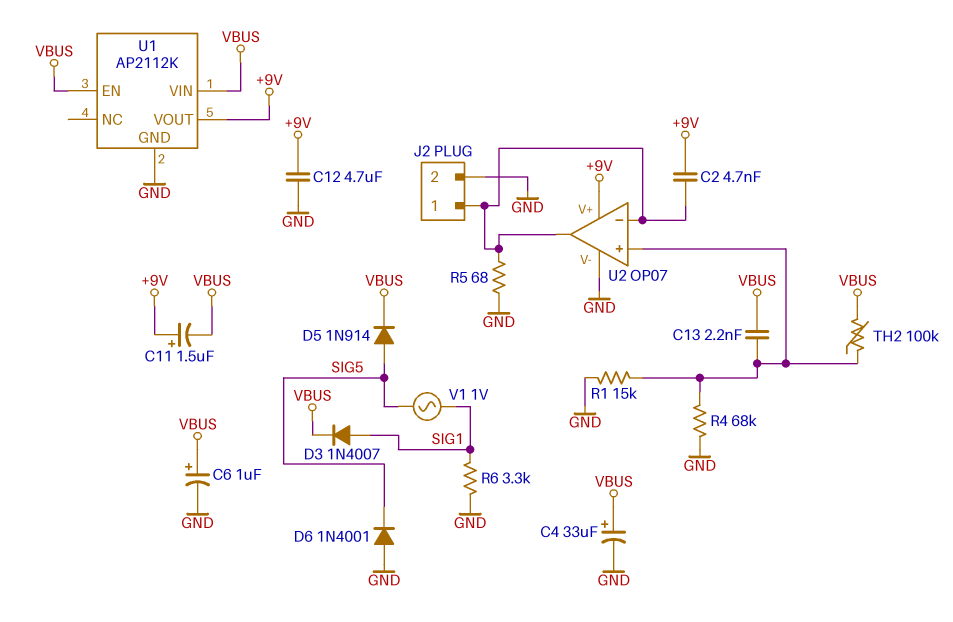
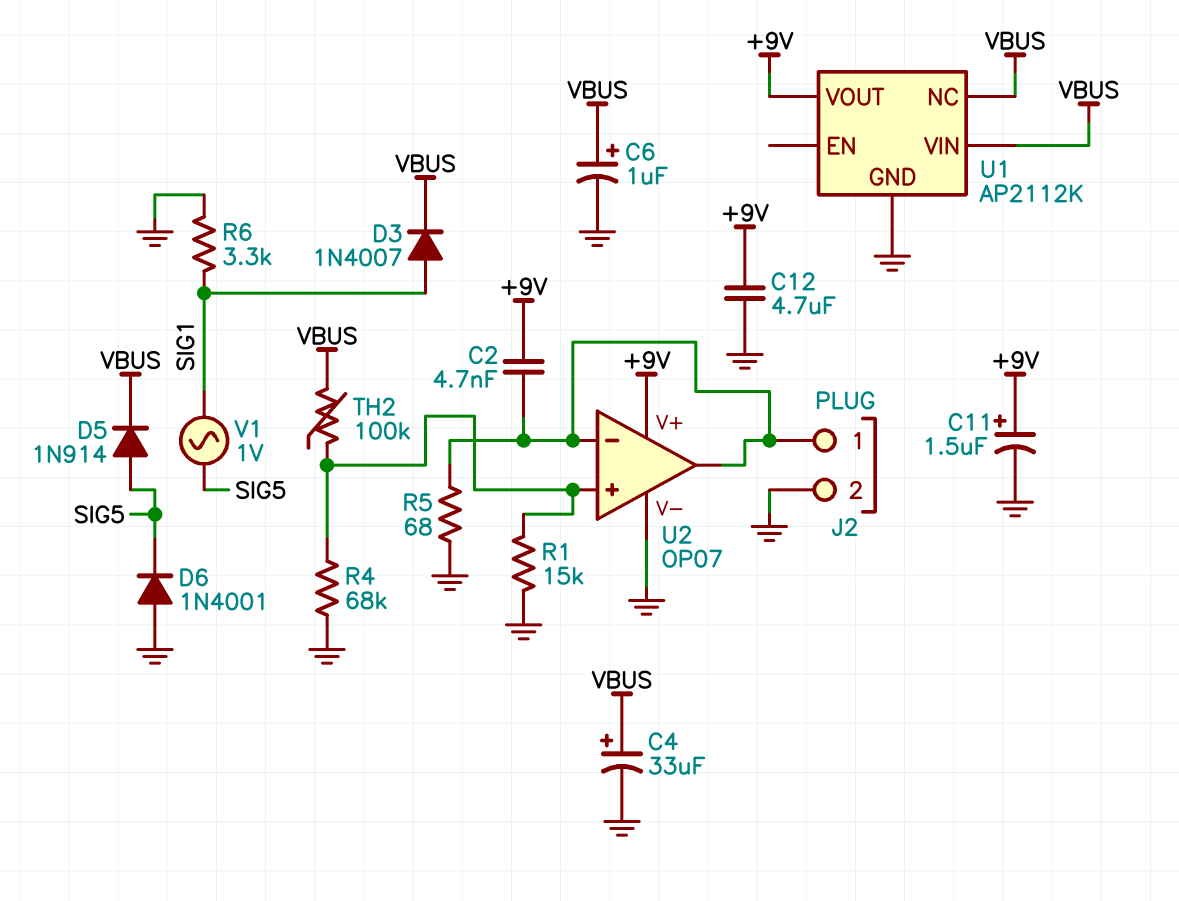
C11: 1.5uF (plus +9V, minus VBUS) -> 1.5uF (plus +9V, minus GND)
C13: 2.2nF (U2/in+, VBUS) -> none
U1 pin EN: VBUS -> none
U1 pin NC: none -> VBUS

